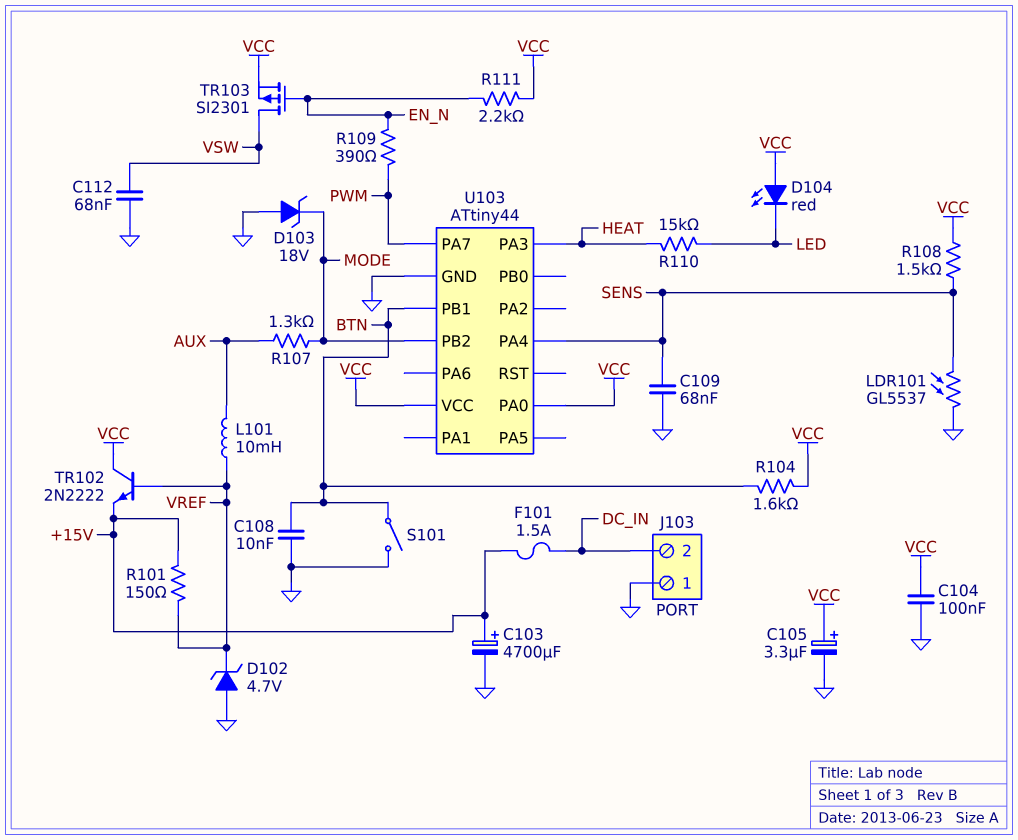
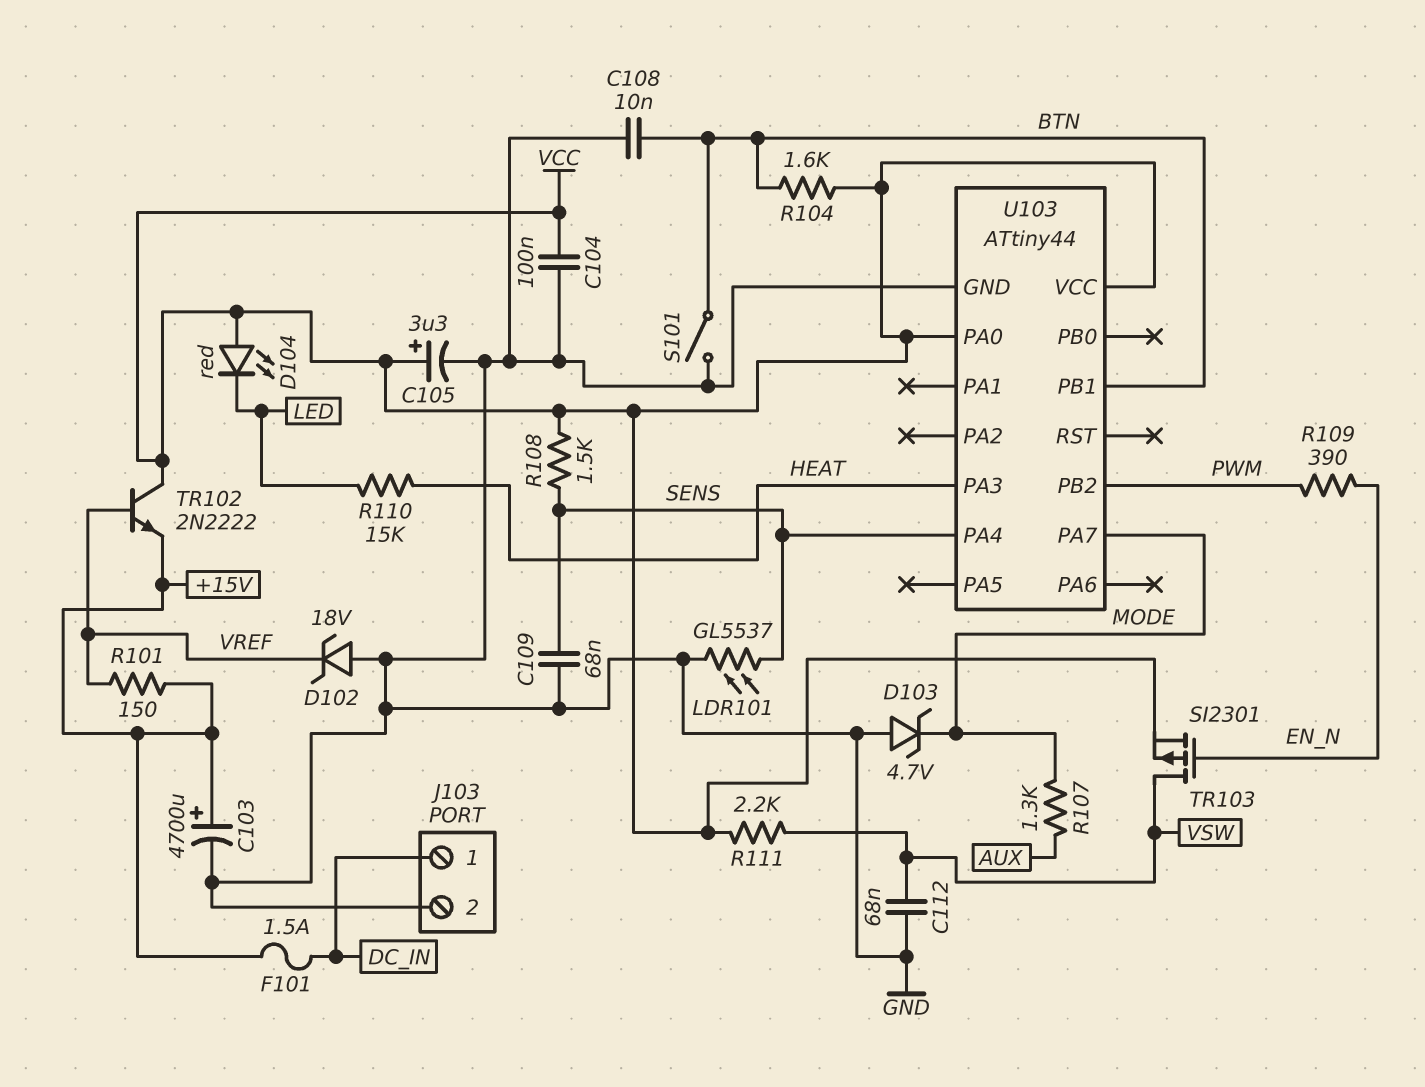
D102: zener 4.7V (A GND, K VREF) -> zener 18V (A GND, K VREF)
D103: zener 18V (A GND, K MODE) -> zener 4.7V (A GND, K MODE)
J103 pin 1: GND -> DC_IN
J103 pin 2: DC_IN -> GND
L101: 10mH (AUX, VREF) -> none
R111: 2.2k (EN_N, VCC) -> 2.2k (VCC, VSW)
U103 pin PA7: PWM -> MODE
U103 pin PB2: MODE -> PWM

